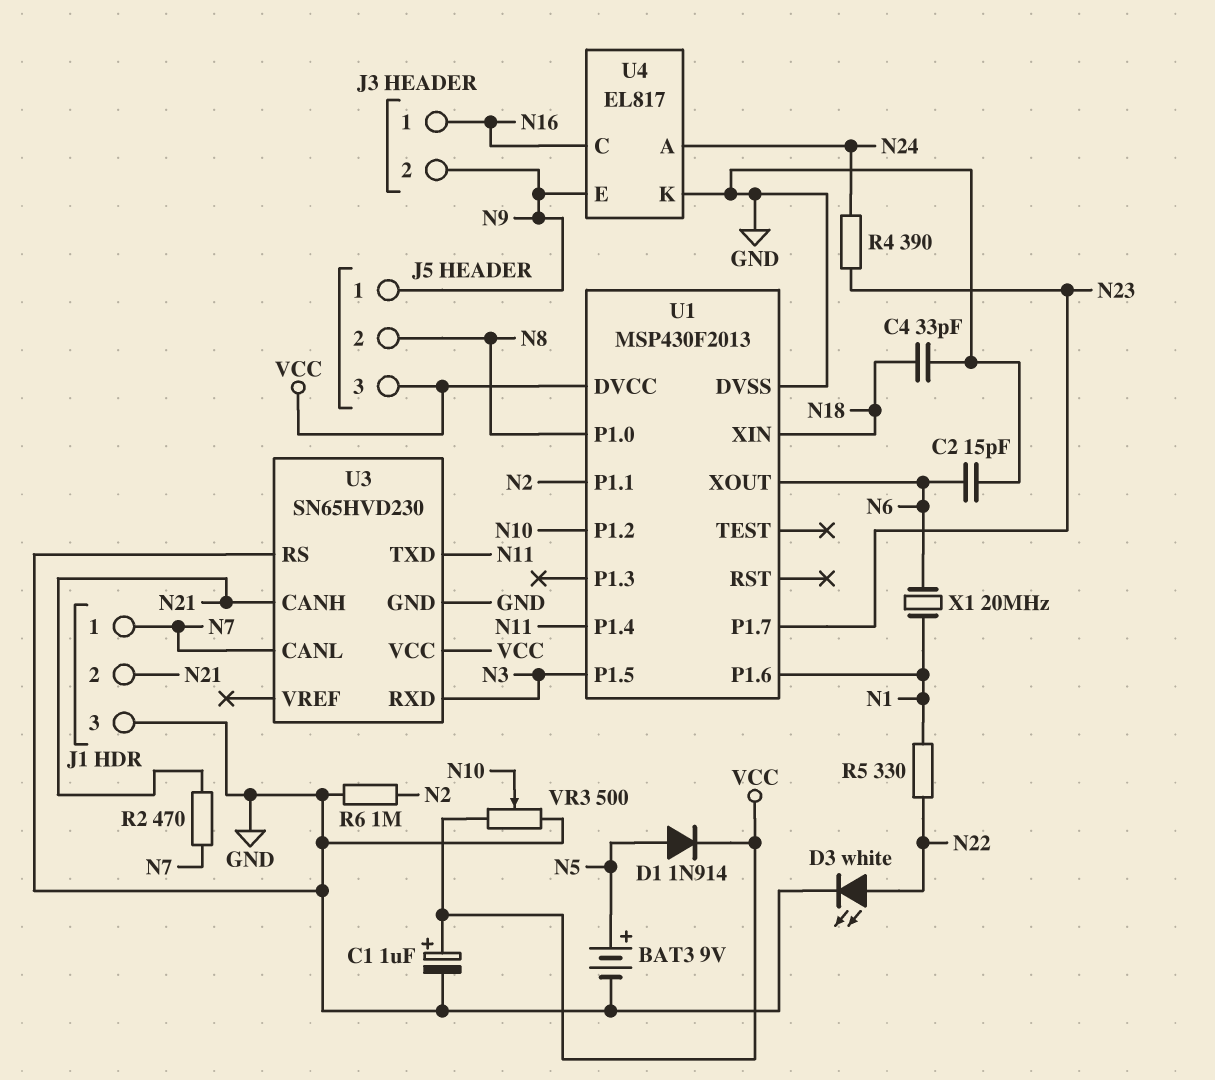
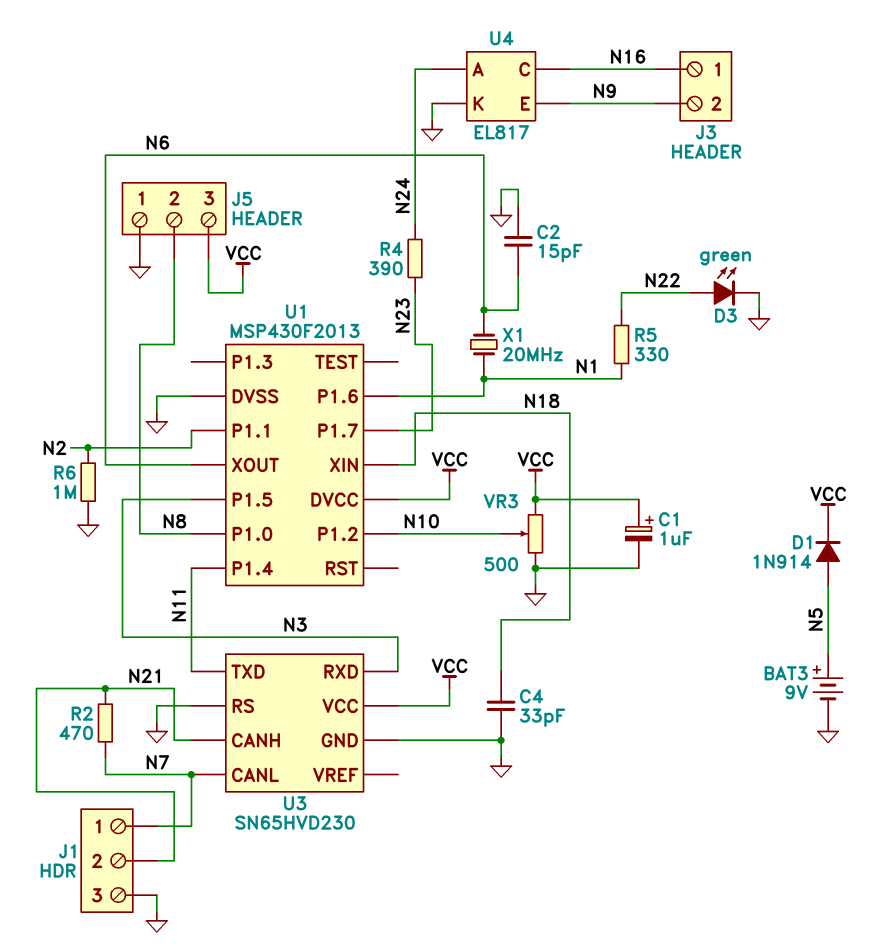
D3: LED white (A N22, K GND) -> LED green (A N22, K GND)
J5 pin 1: N9 -> GND

